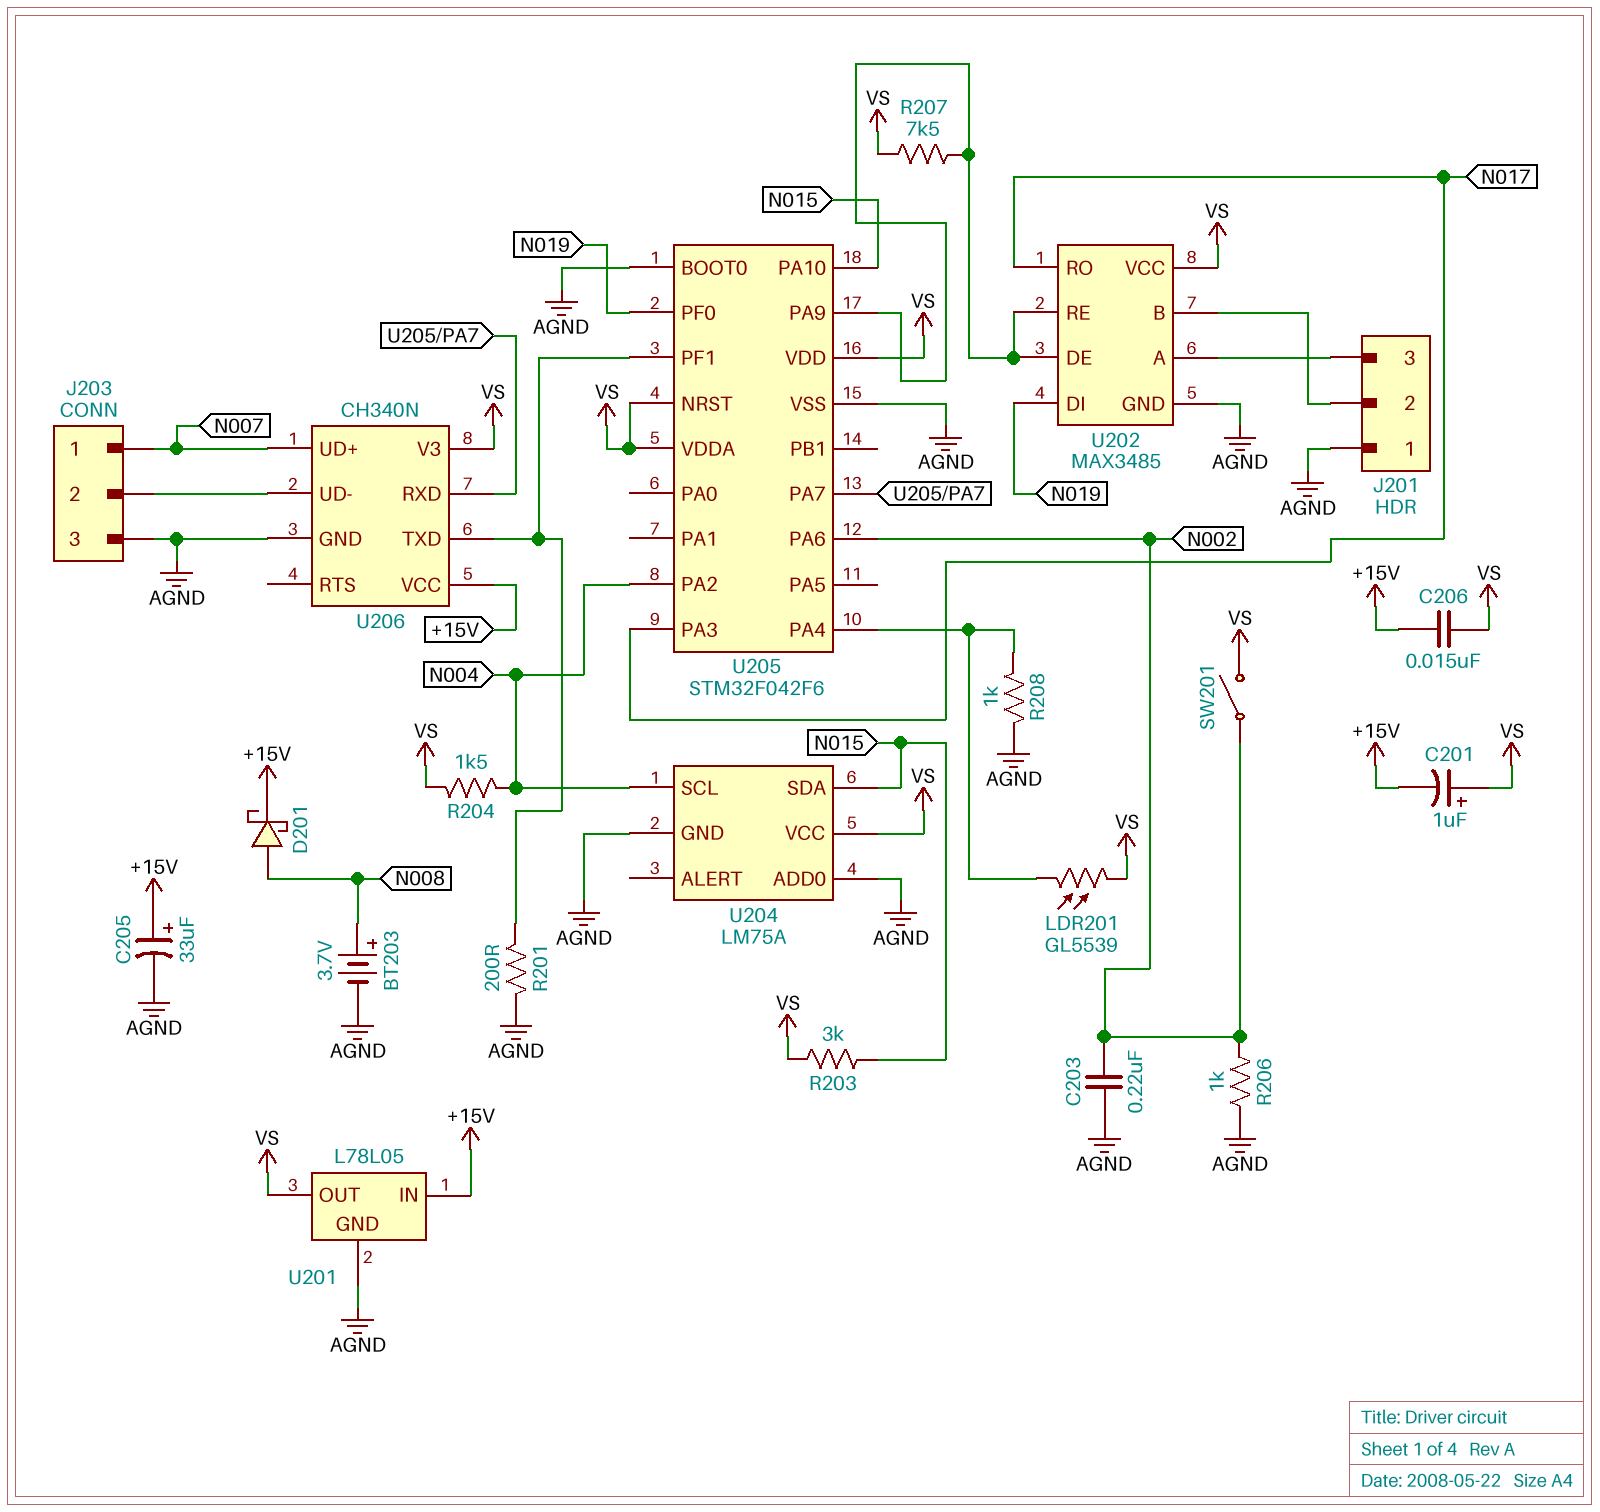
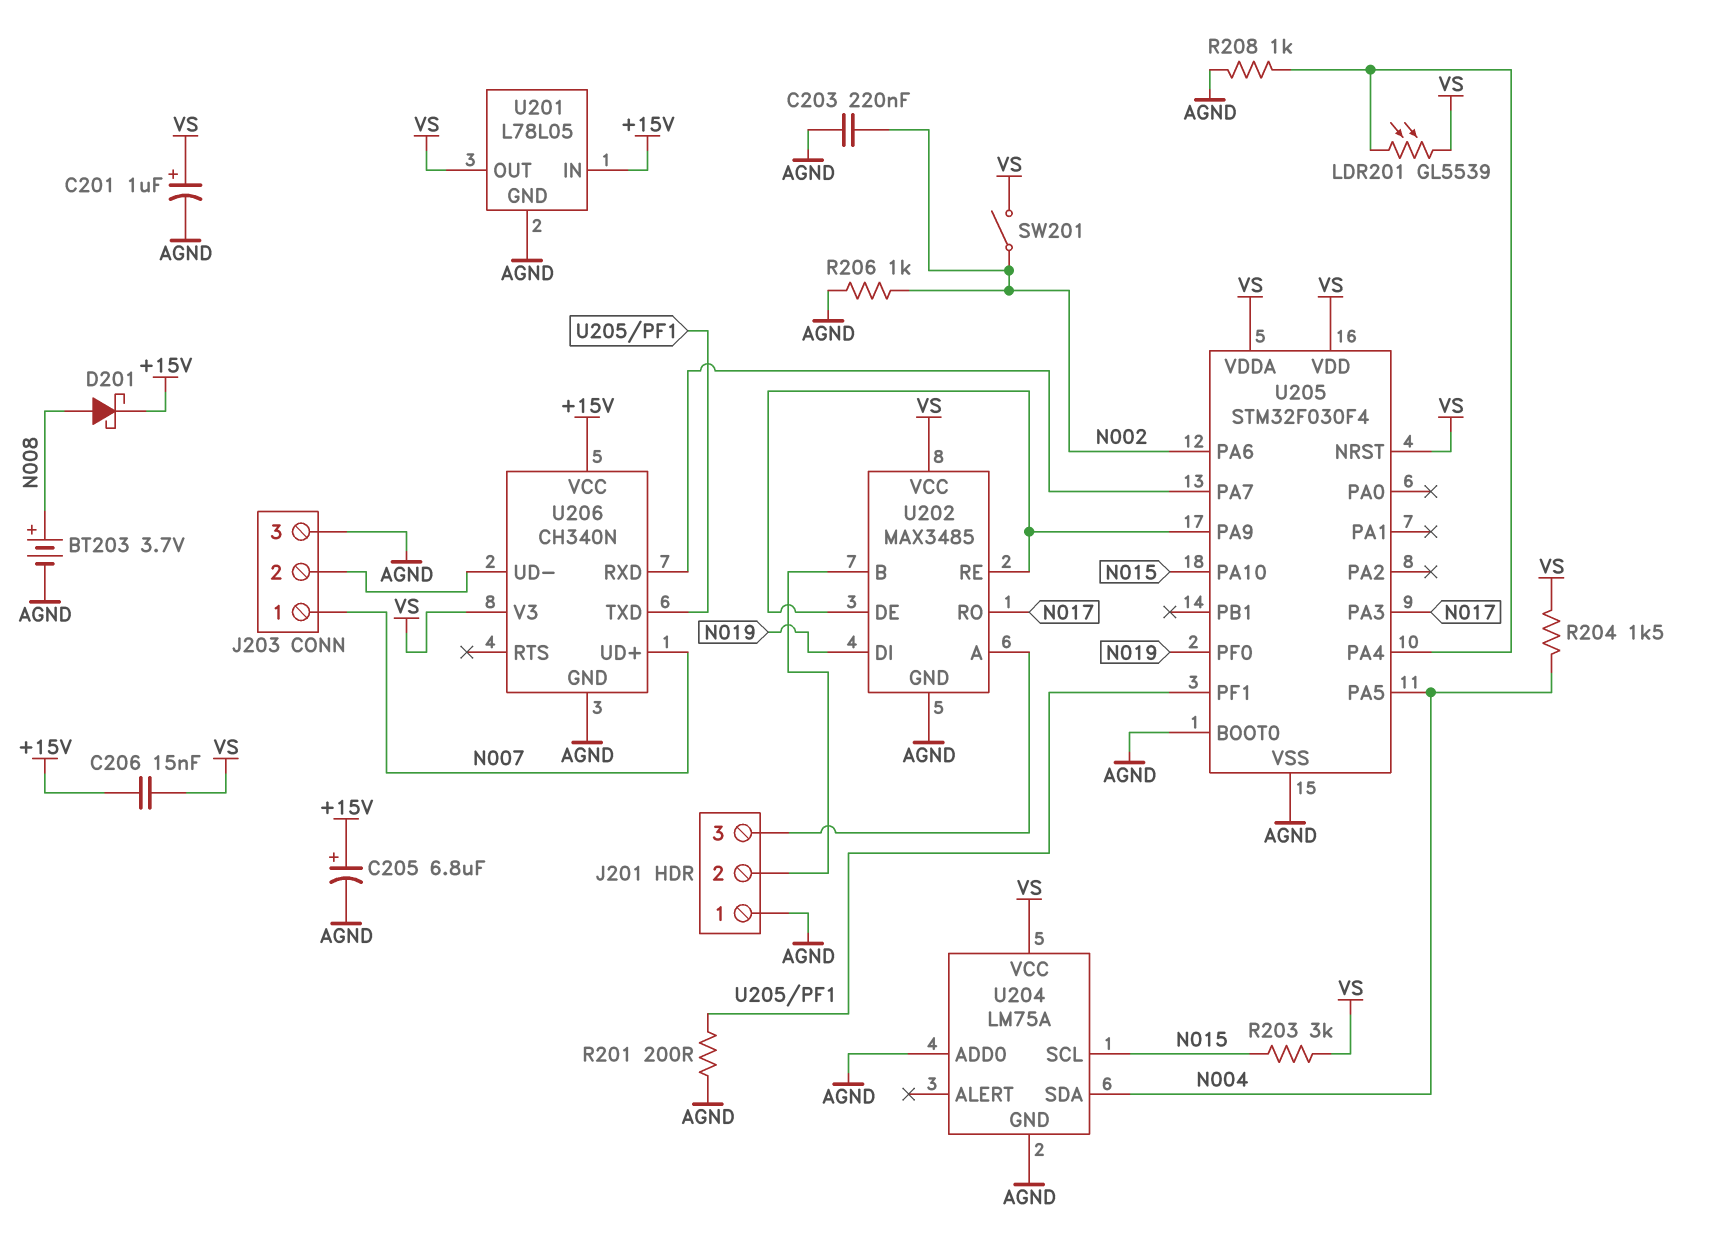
C201: 1uF (plus VS, minus +15V) -> 1uF (plus VS, minus AGND)
C205: 33uF (plus +15V, minus AGND) -> 6.8uF (plus +15V, minus AGND)
R207: 7.5k (U202/DE, VS) -> none
U204 pin SCL: N004 -> N015
U204 pin SDA: N015 -> N004
U205: STM32F042F6 -> STM32F030F4
U205 pin PA2: N004 -> none
U205 pin PA5: none -> N004

